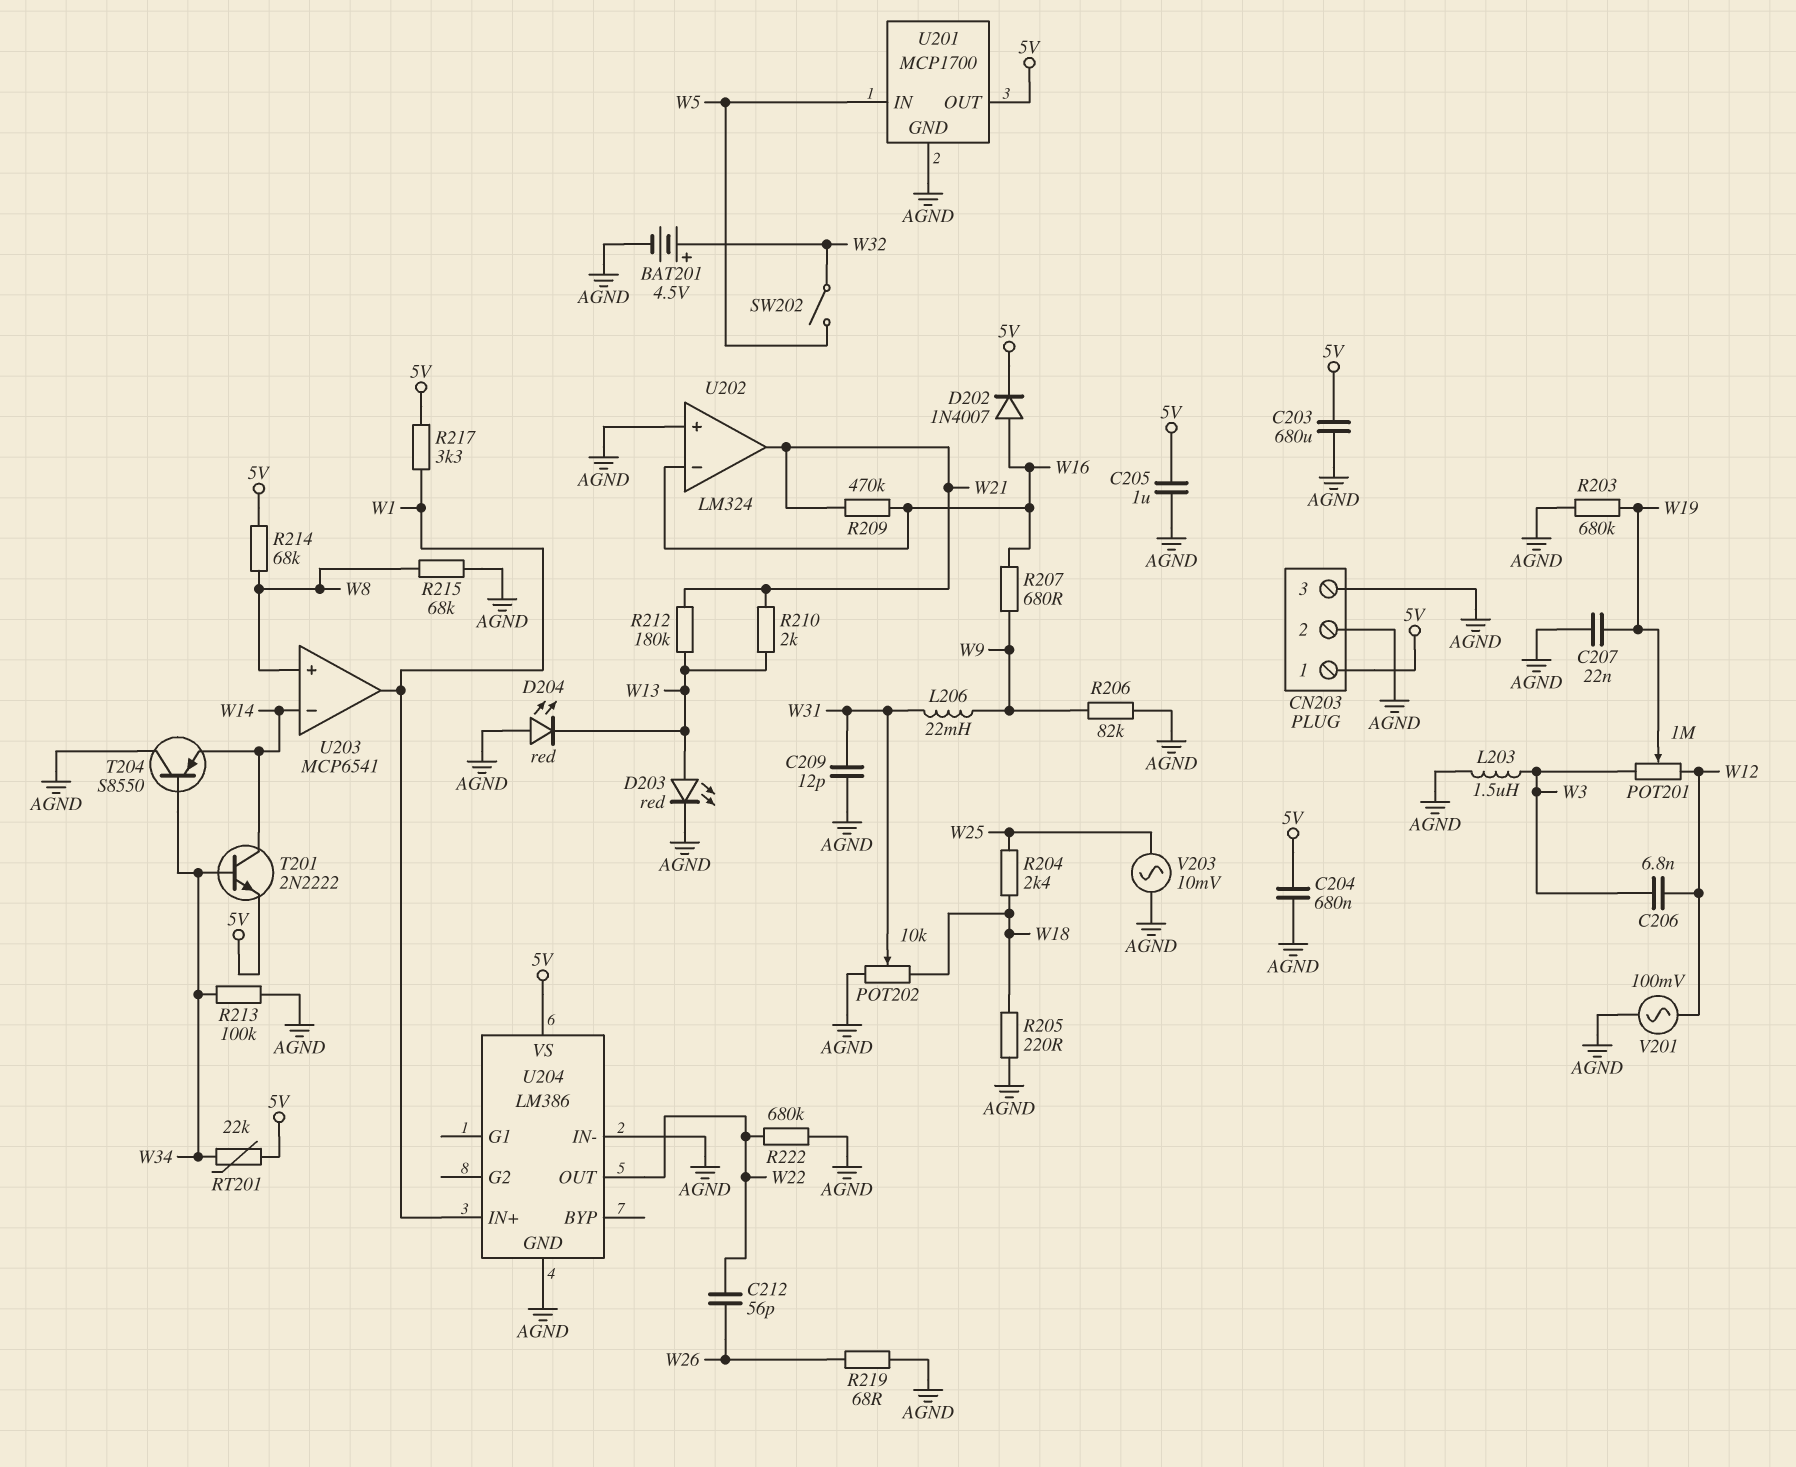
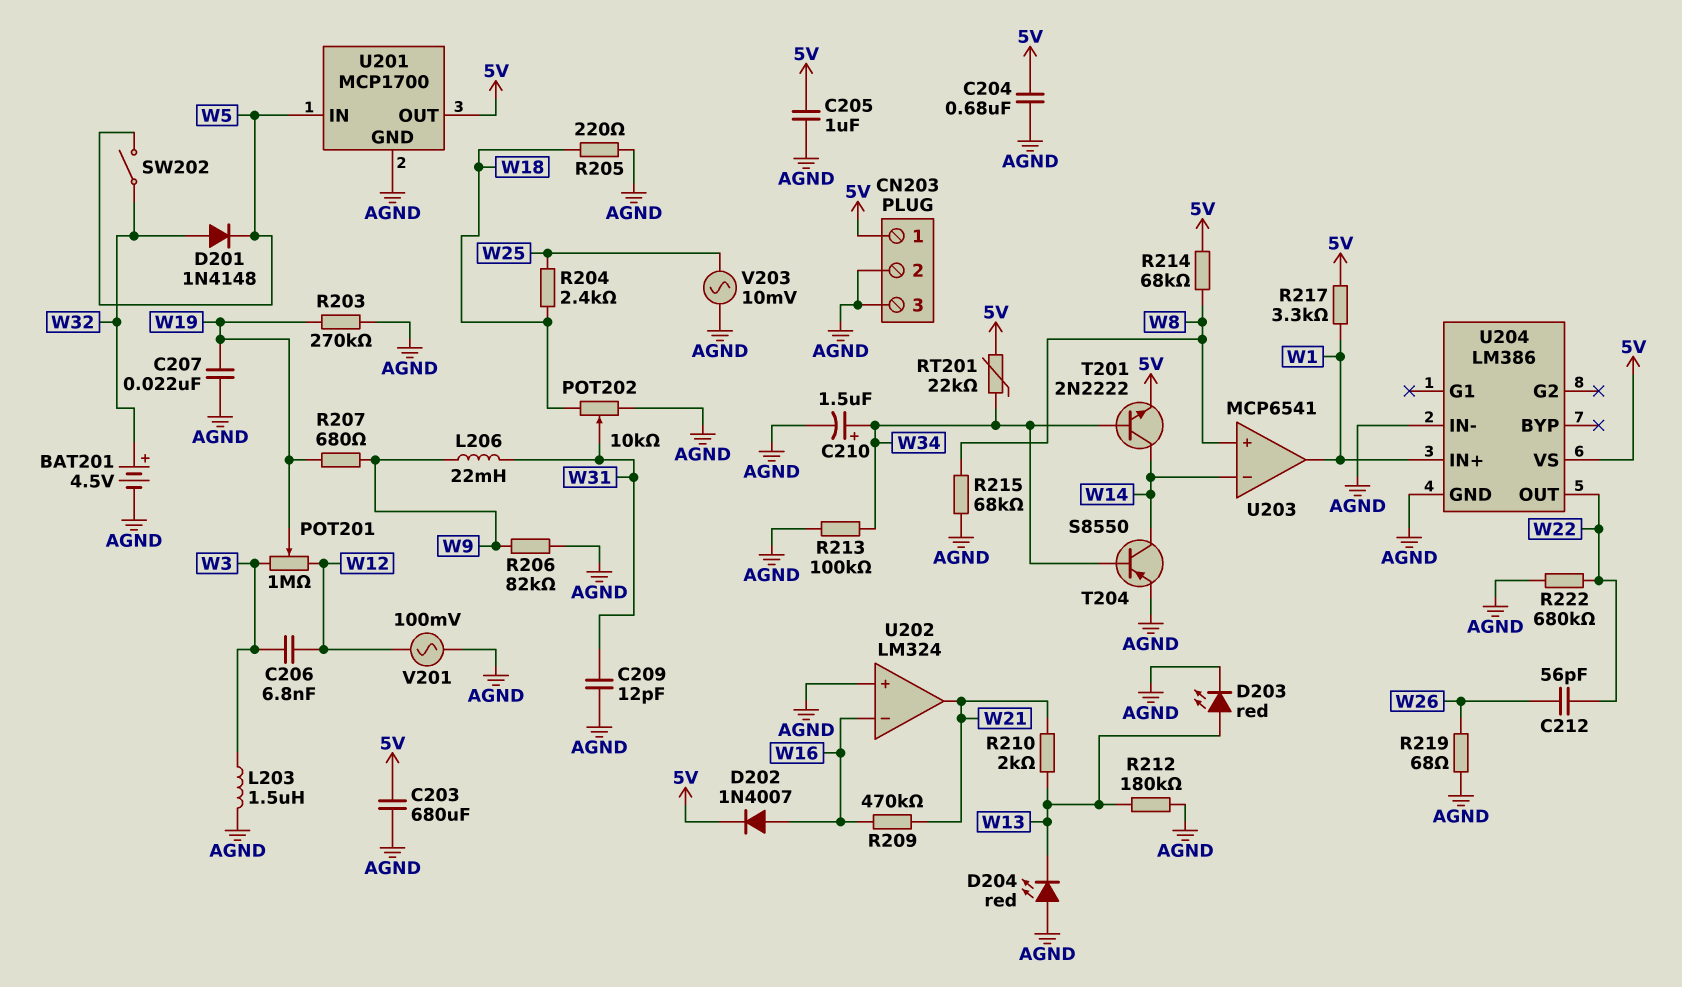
C210: none -> 1.5uF (plus W34, minus AGND)
D201: none -> diode 1N4148 (A W32, K W5)
R203: 680k (AGND, W19) -> 270k (AGND, W19)
R207: 680 (W9, W16) -> 680 (W9, W19)
R212: 180k (W13, W21) -> 180k (AGND, W13)
T204: PNP S8550 (B W34, C AGND, E W14) -> PNP S8550 (B W34, C W14, E AGND)

